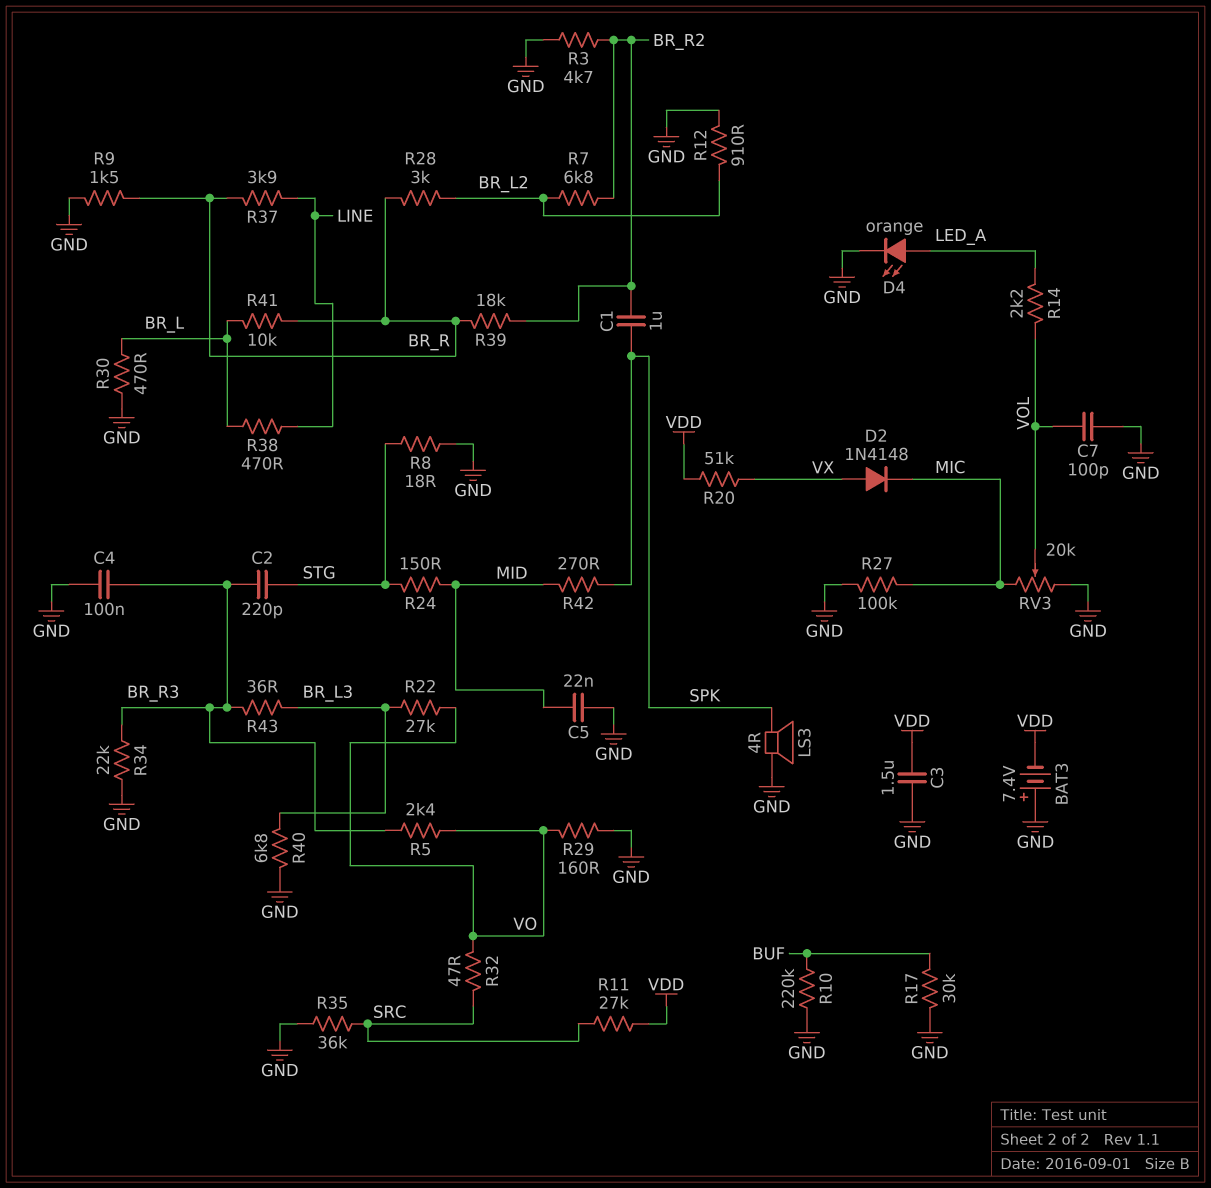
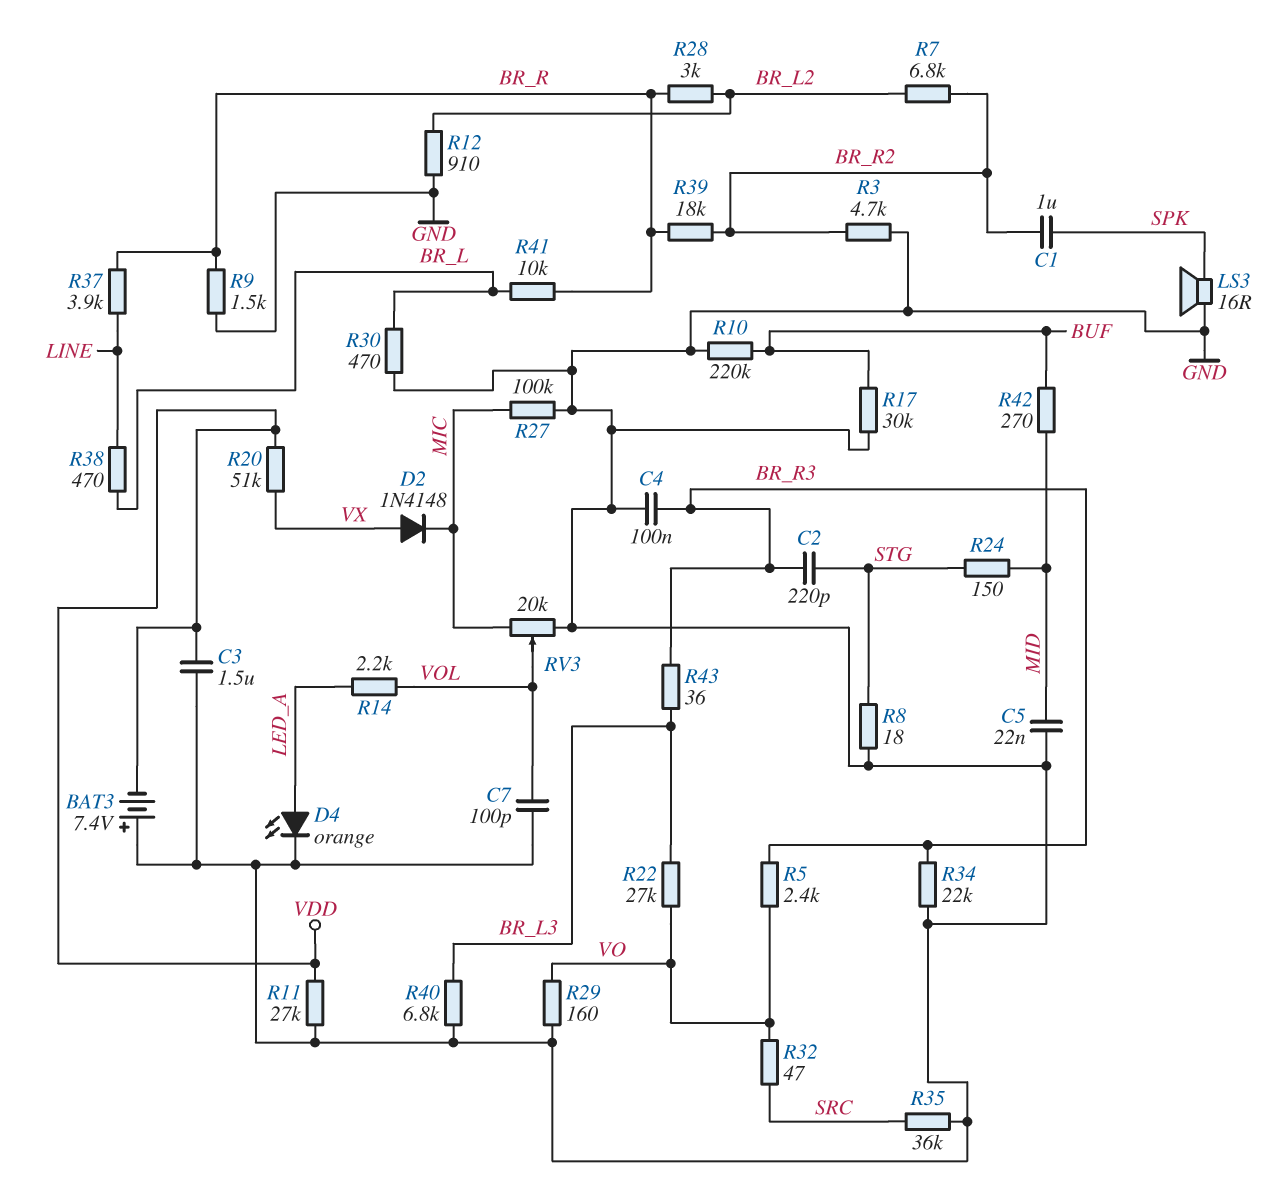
LS3: speaker 4R (GND, SPK) -> speaker 16R (GND, SPK)
R11: 27k (SRC, VDD) -> 27k (GND, VDD)
R42: 270 (MID, SPK) -> 270 (BUF, MID)

